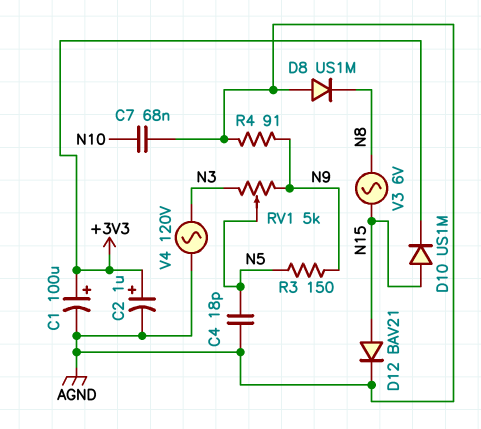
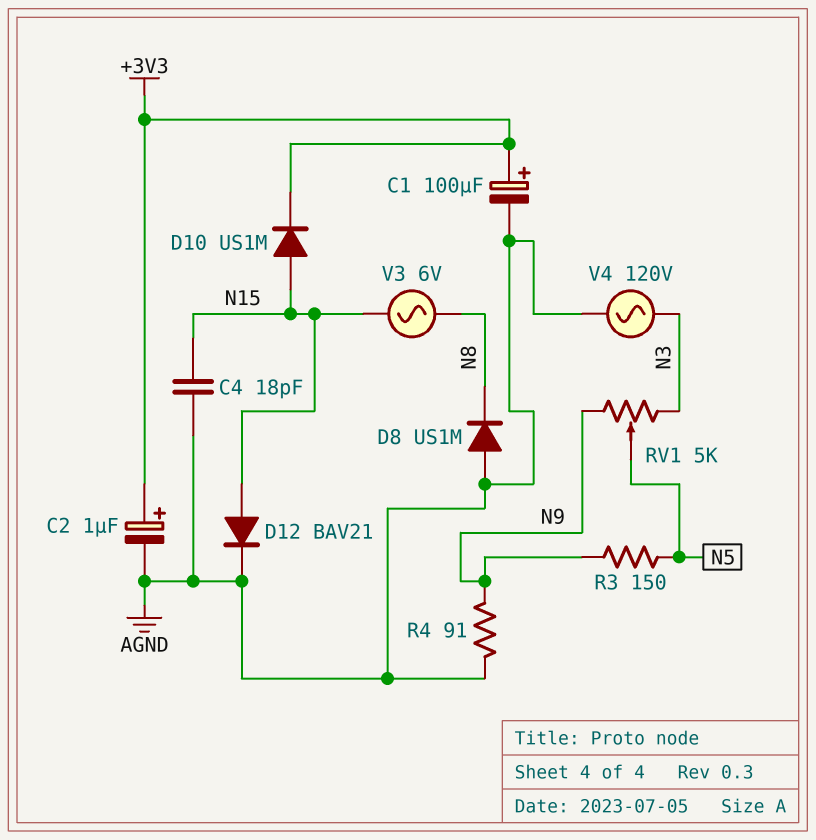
C4: 18pF (AGND, N5) -> 18pF (AGND, N15)
C7: 68nF (AGND, N10) -> none

